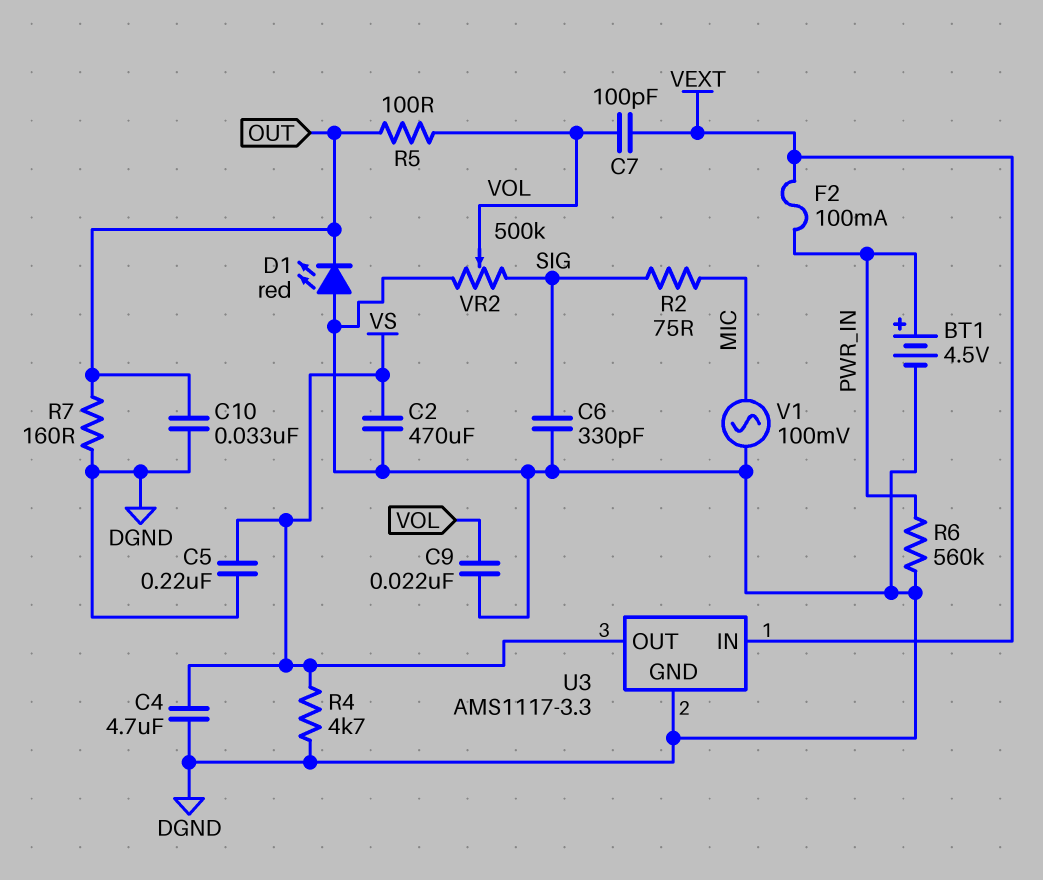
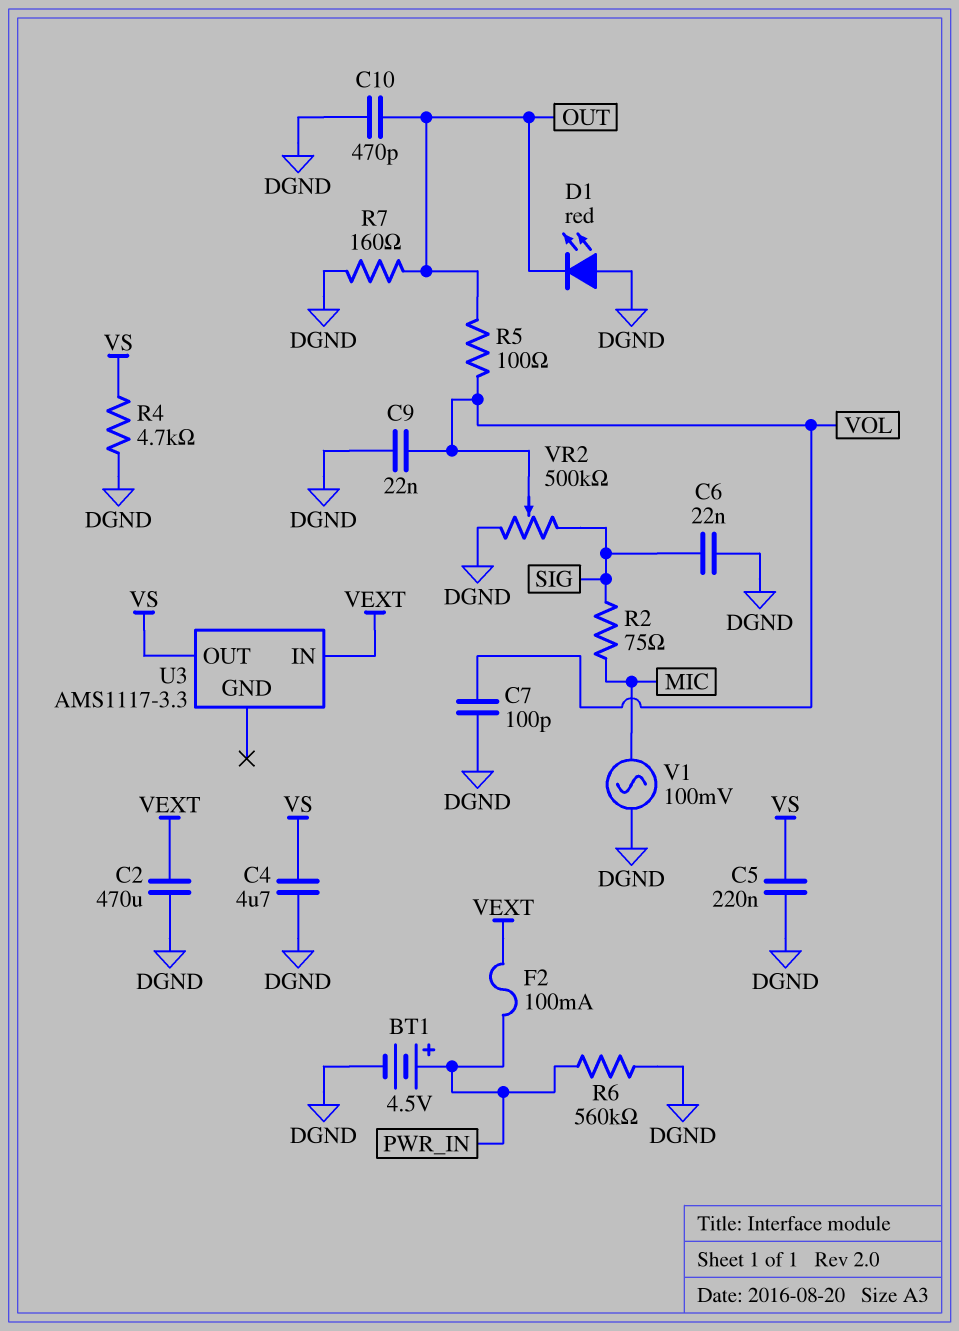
C2: 470uF (DGND, VS) -> 470uF (DGND, VEXT)
C6: 330pF (DGND, SIG) -> 22nF (DGND, SIG)
C7: 100pF (VEXT, VOL) -> 100pF (DGND, VOL)
C10: 33nF (DGND, OUT) -> 470pF (DGND, OUT)
U3 pin GND: DGND -> none

